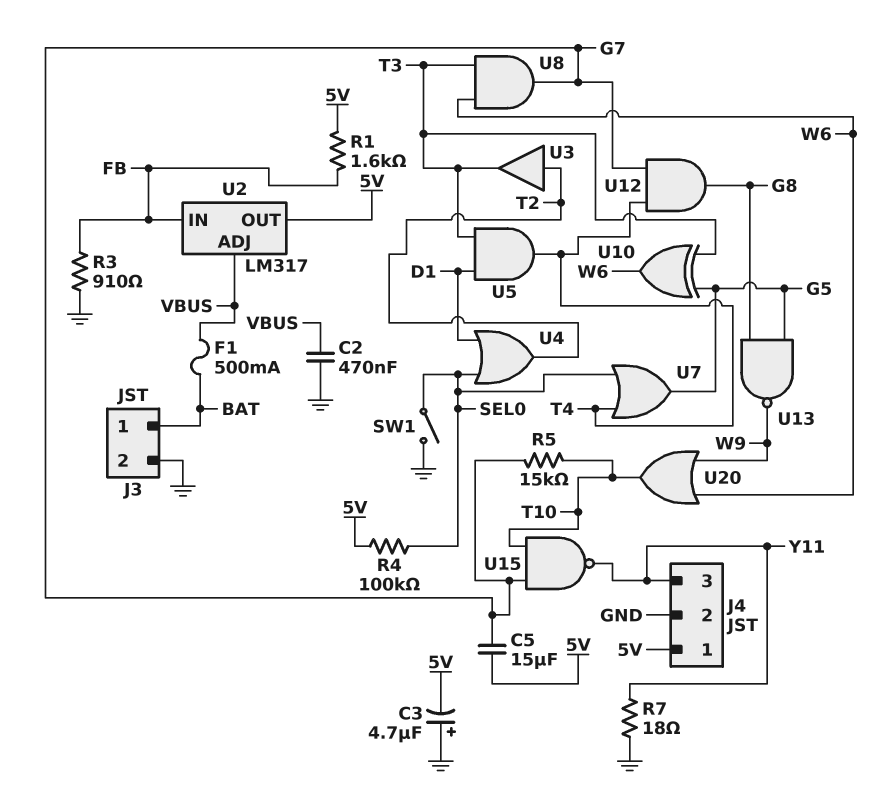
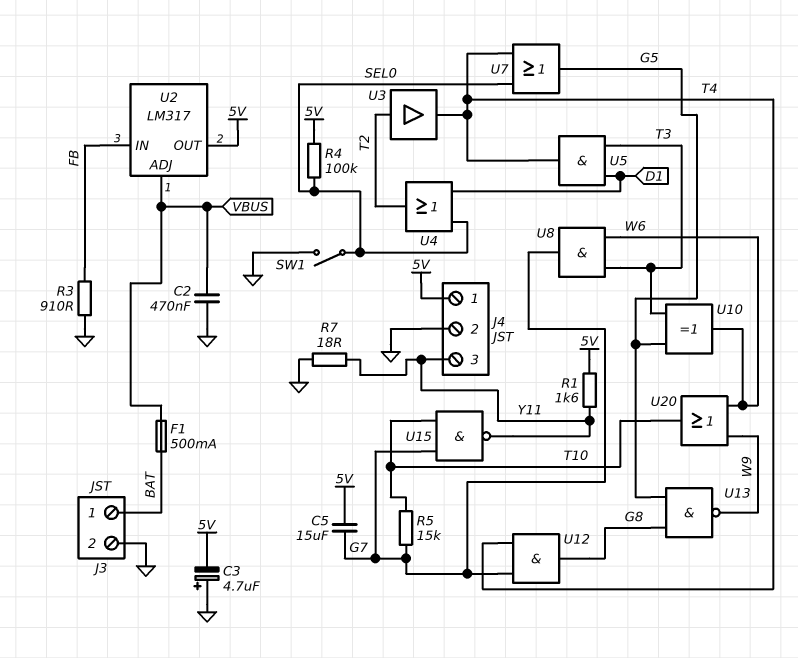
R1: 1.6k (5V, FB) -> 1.6k (5V, Y11)
U3: buffer (in T2, out T3) -> buffer (in T2, out T4)

